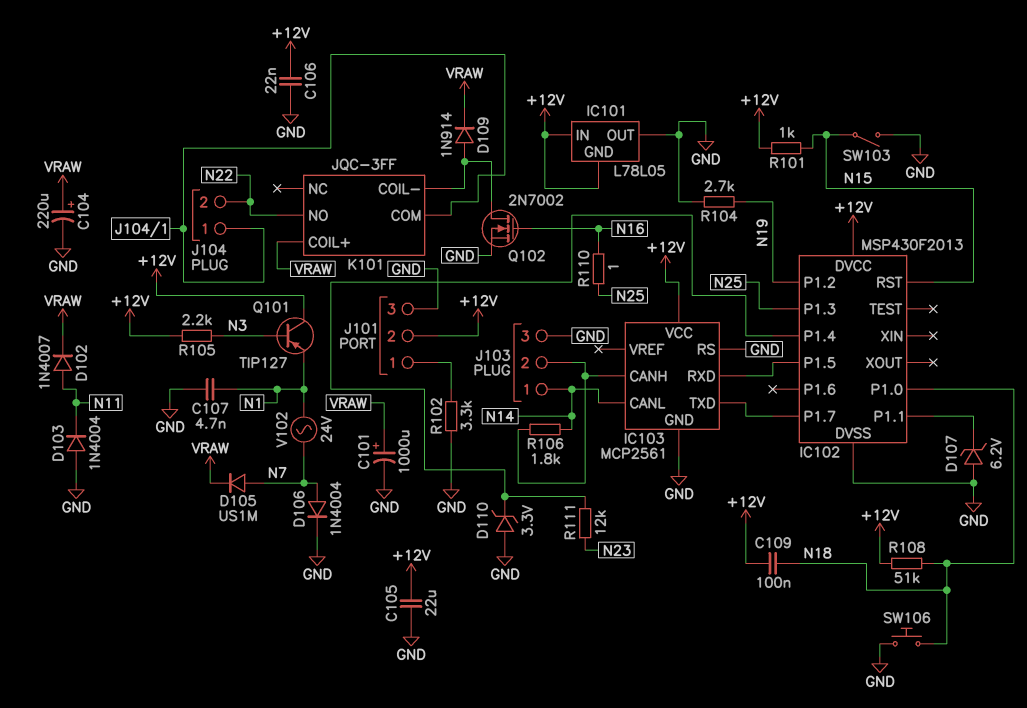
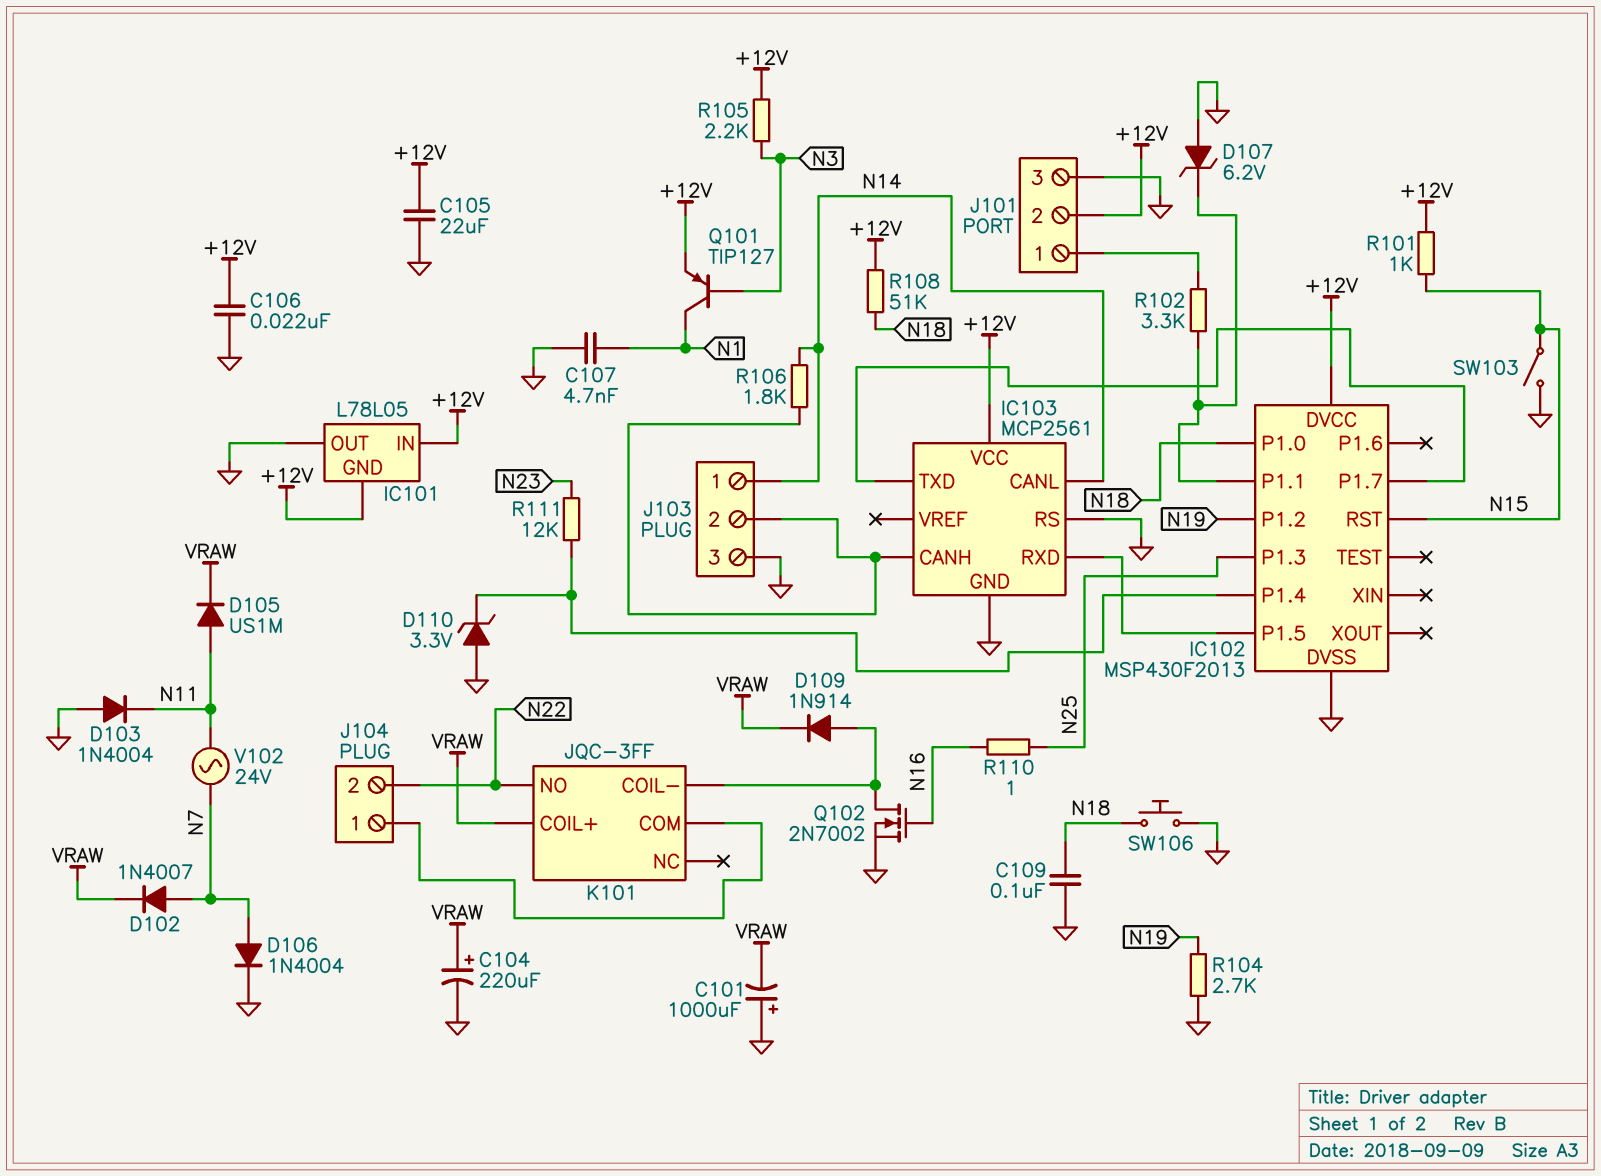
C101: 1000uF (plus VRAW, minus GND) -> 1000uF (plus GND, minus VRAW)
C109: 100nF (+12V, N18) -> 100nF (GND, N18)
D102: diode 1N4007 (A N11, K VRAW) -> diode 1N4007 (A N7, K VRAW)
D105: diode US1M (A N7, K VRAW) -> diode US1M (A N11, K VRAW)
Q101: PNP TIP127 (B N3, C +12V, E N1) -> PNP TIP127 (B N3, C N1, E +12V)
R102: 3.3k (GND, J101/1) -> 3.3k (IC102/P1.1, J101/1)
V102: AC 24V (N1, N7) -> AC 24V (N7, N11)

